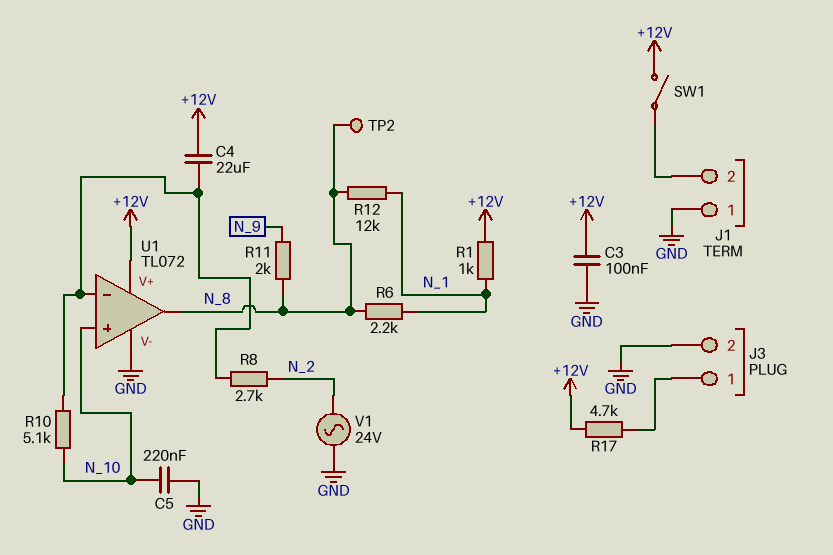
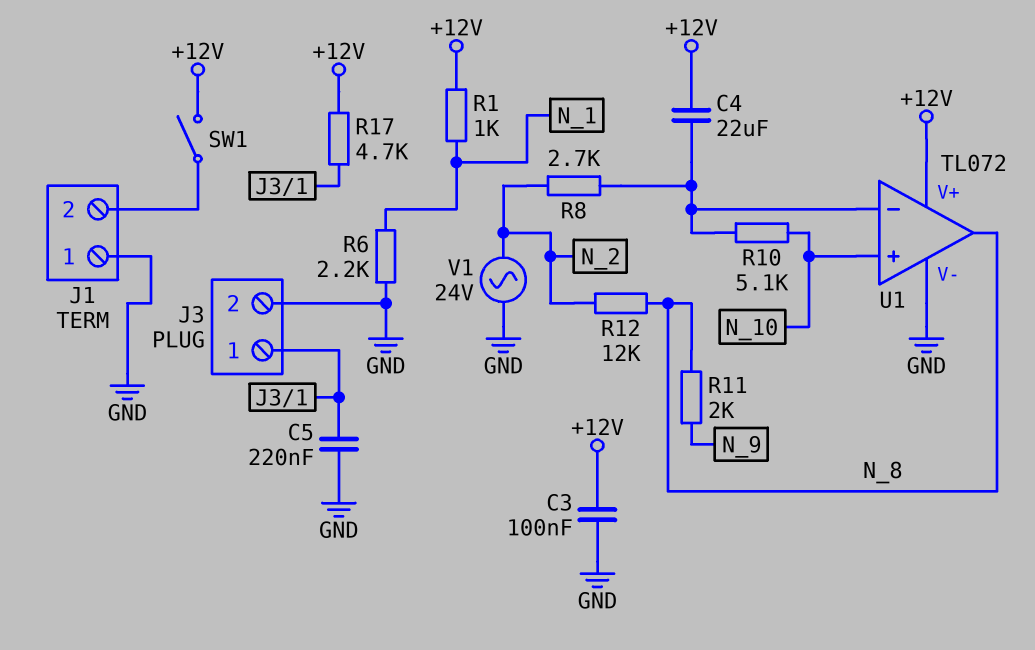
C5: 220nF (GND, N_10) -> 220nF (GND, J3/1)
R6: 2.2k (N_1, N_8) -> 2.2k (GND, N_1)
R12: 12k (N_1, N_8) -> 12k (N_2, N_8)
TP2: test point (N_8) -> none

